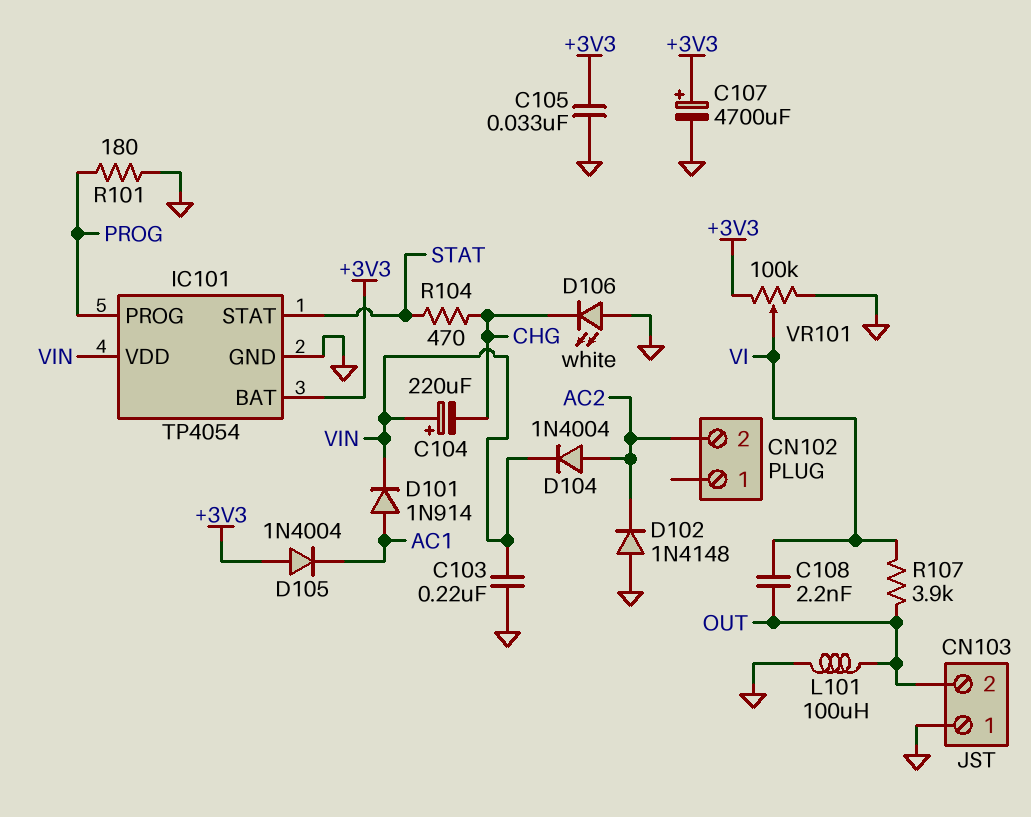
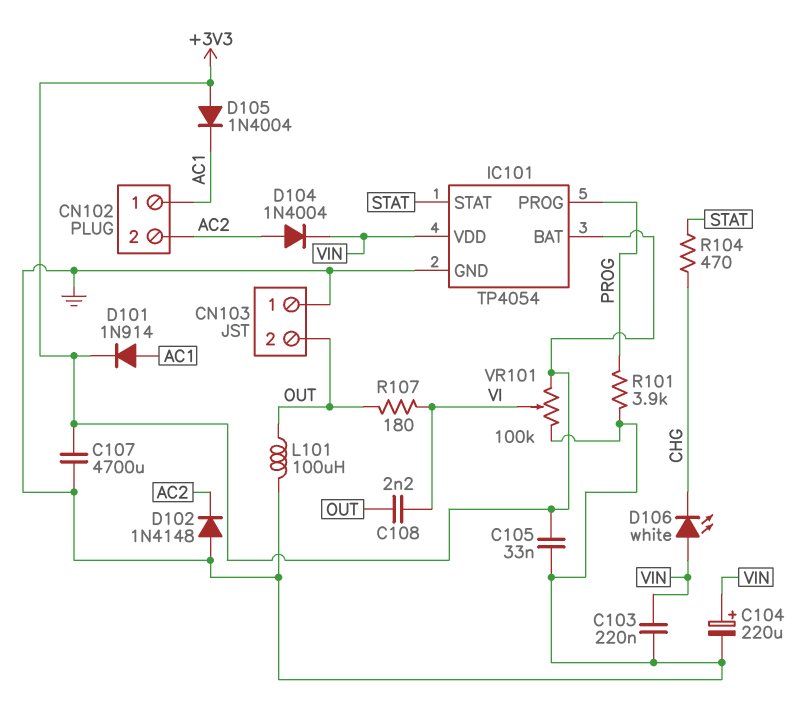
C104: 220uF (plus VIN, minus CHG) -> 220uF (plus VIN, minus GND)
C107: 4700uF (plus +3V3, minus GND) -> 4700uF (+3V3, GND)
CN102 pin 1: none -> AC1
D101: diode 1N914 (A AC1, K VIN) -> diode 1N914 (A AC1, K +3V3)
D106: LED white (A GND, K CHG) -> LED white (A VIN, K CHG)
R101: 180 (GND, PROG) -> 3.9k (GND, PROG)
R107: 3.9k (OUT, VI) -> 180 (OUT, VI)

